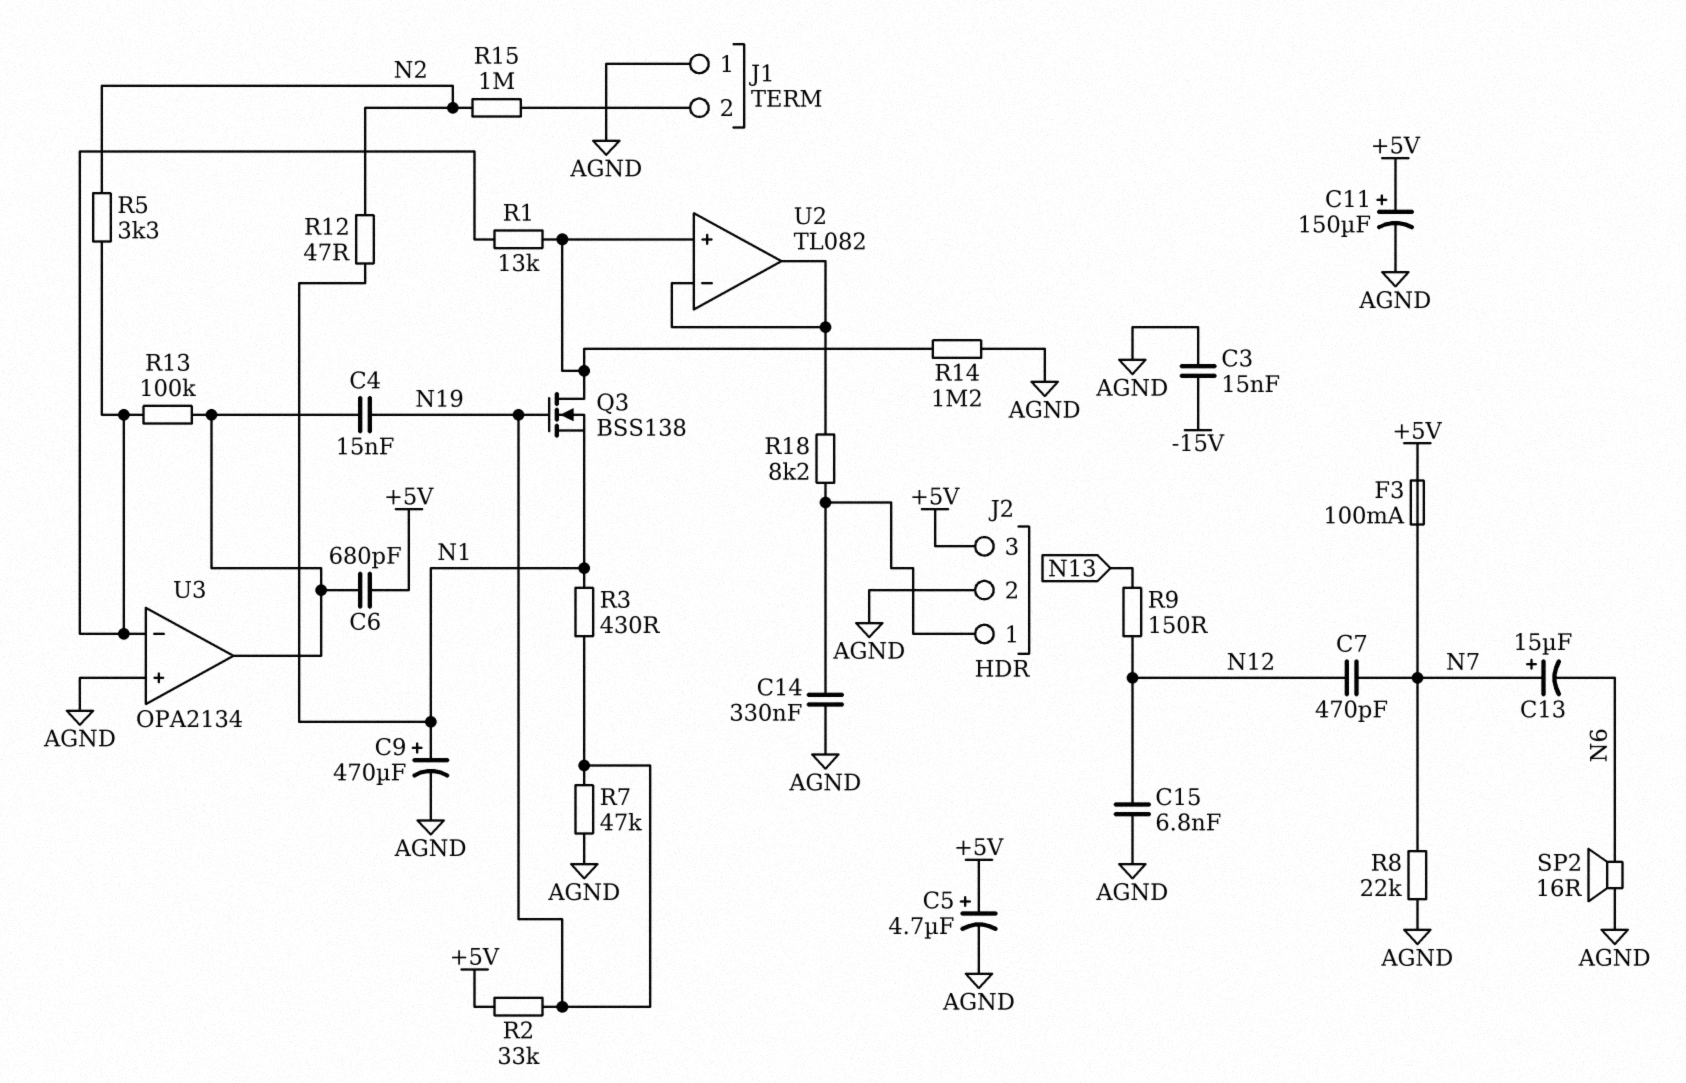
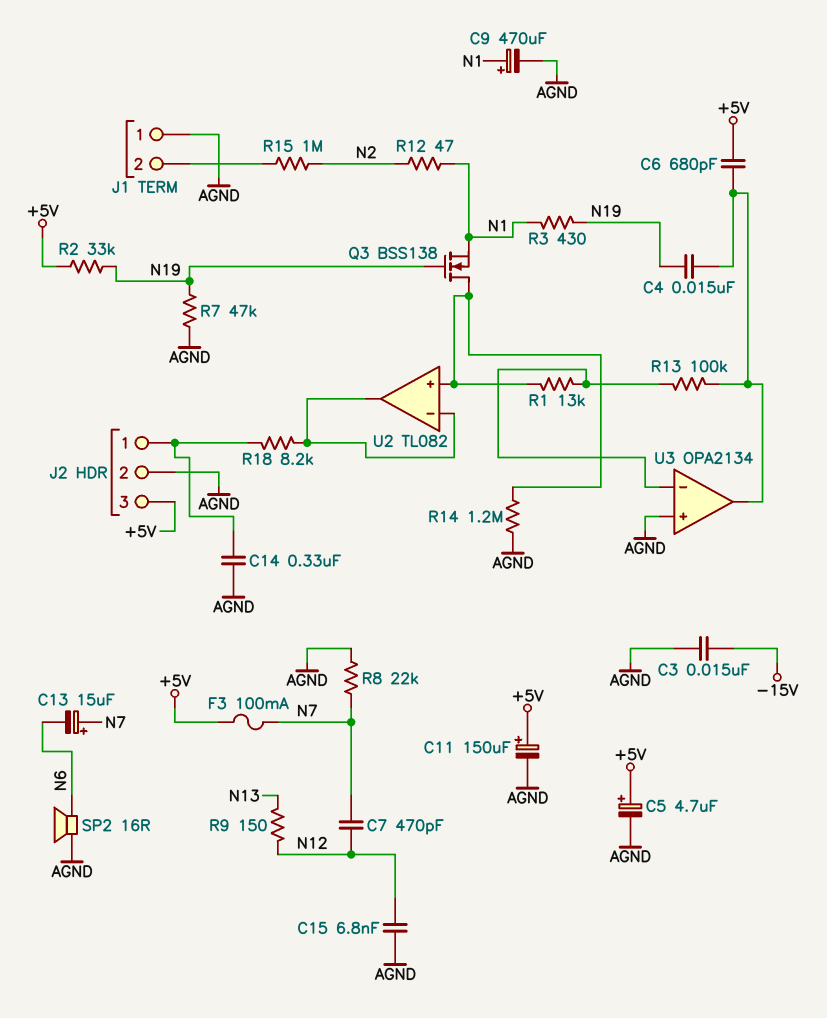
R5: 3.3k (N2, U3/in-) -> none

